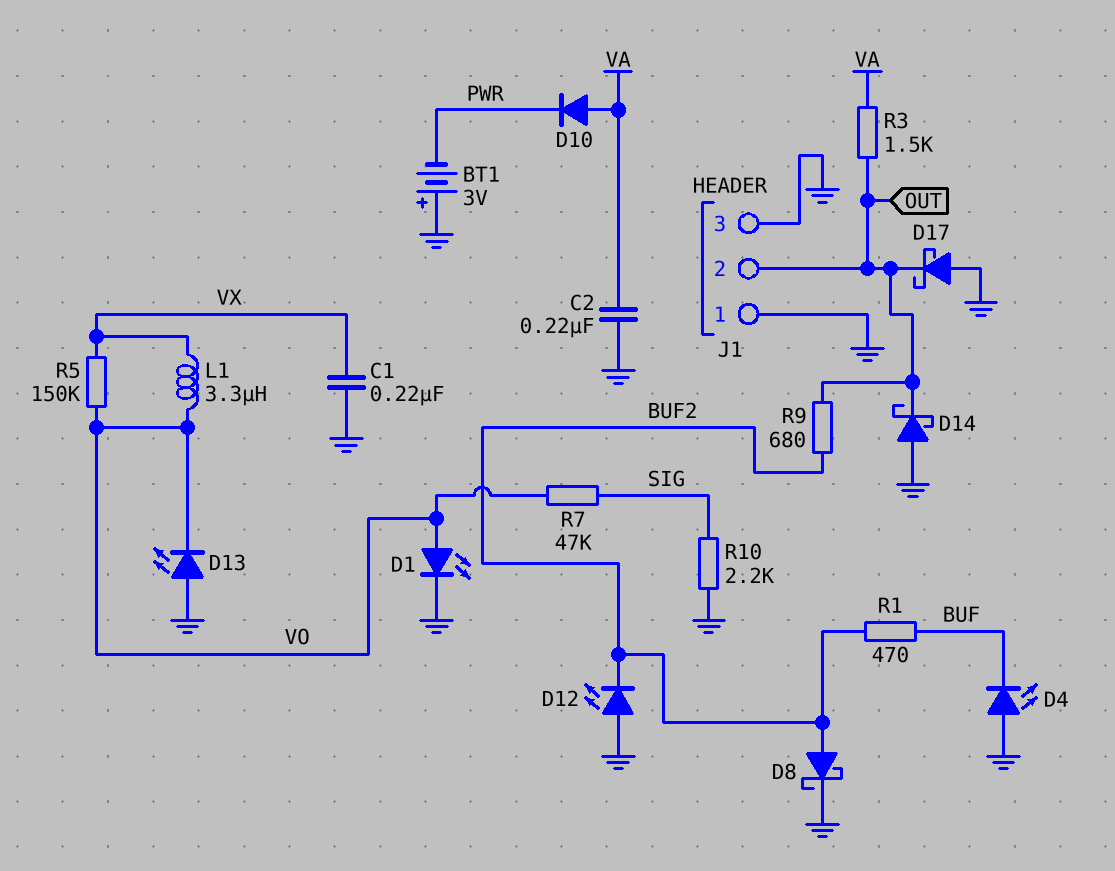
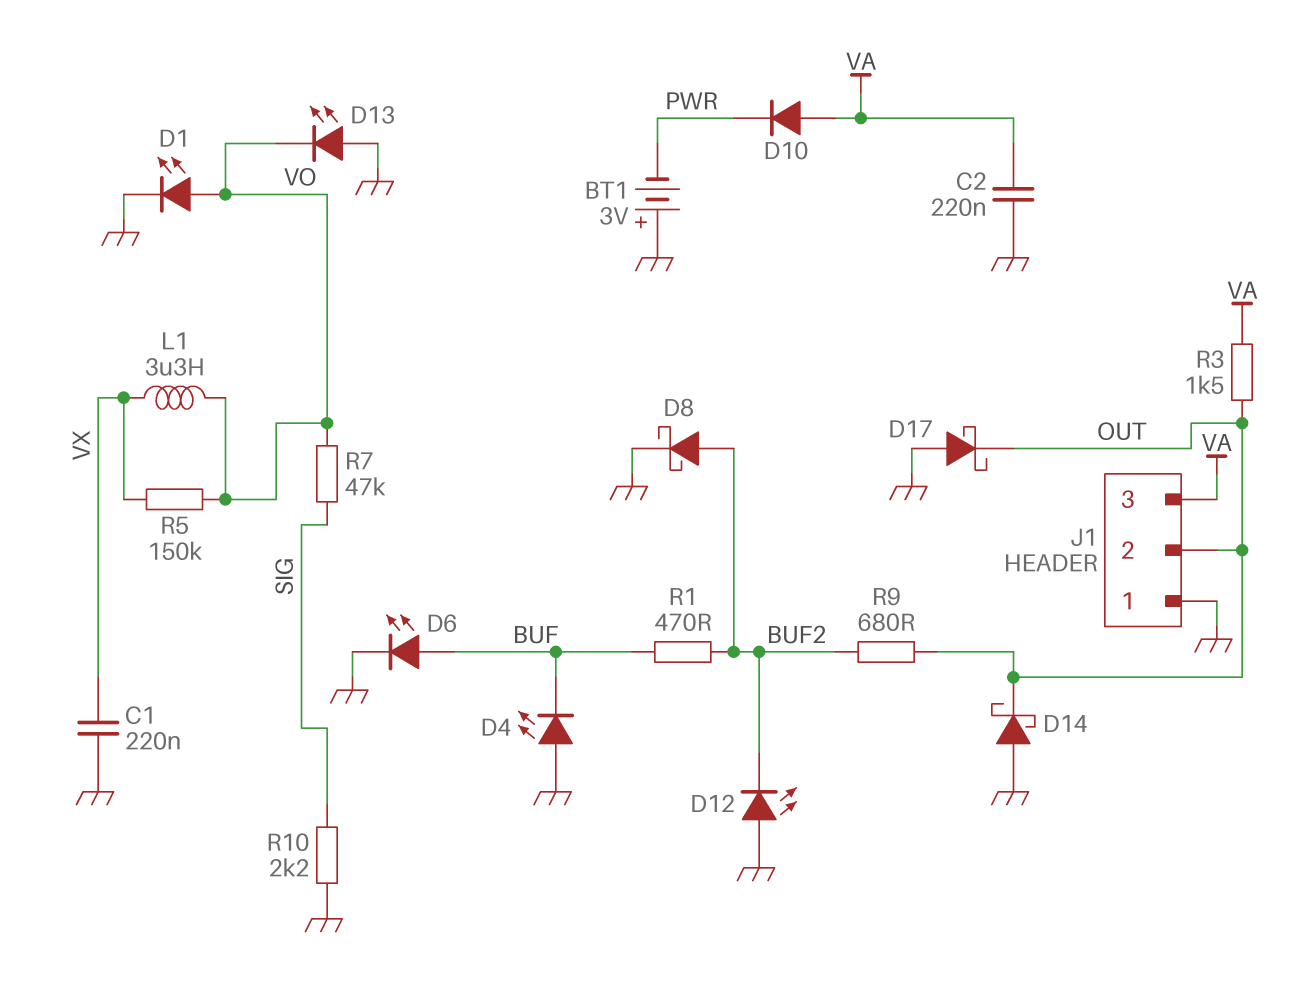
D6: none -> LED (A BUF, K GND)
J1 pin 3: GND -> VA

